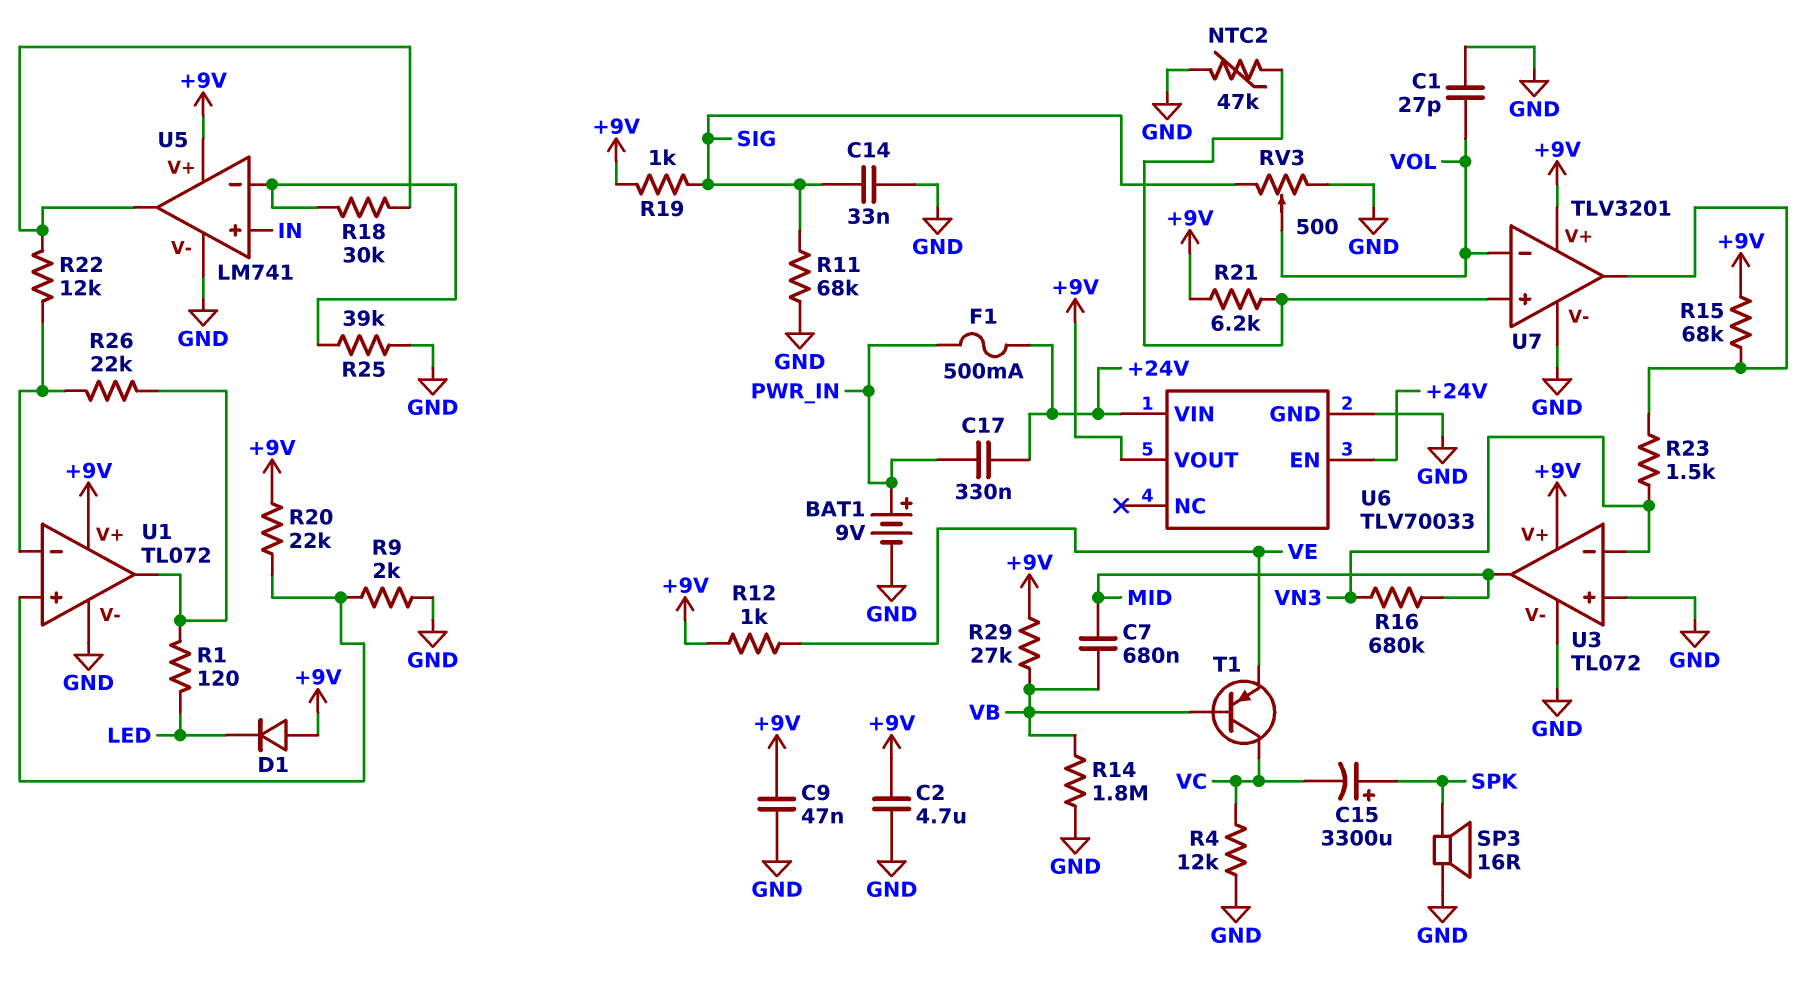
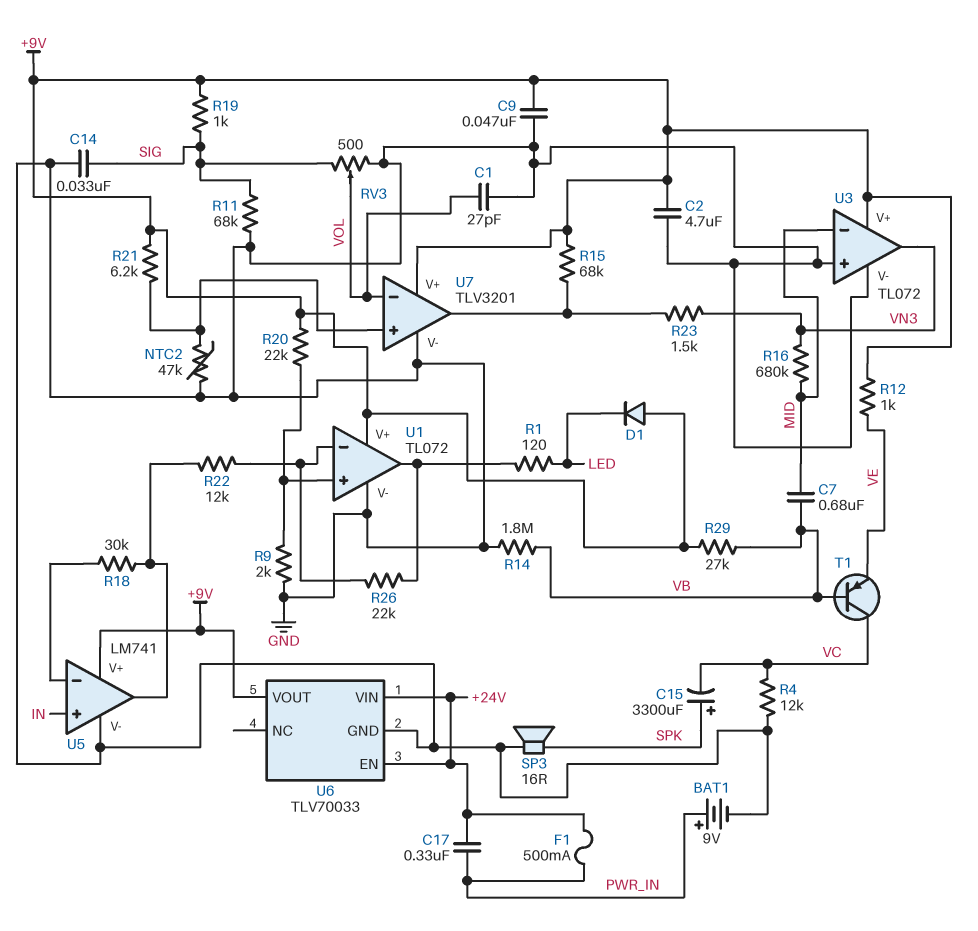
R25: 39k (GND, U5/in-) -> none
U3 pin in-: VN3 -> MID
U3 pin out: MID -> VN3

